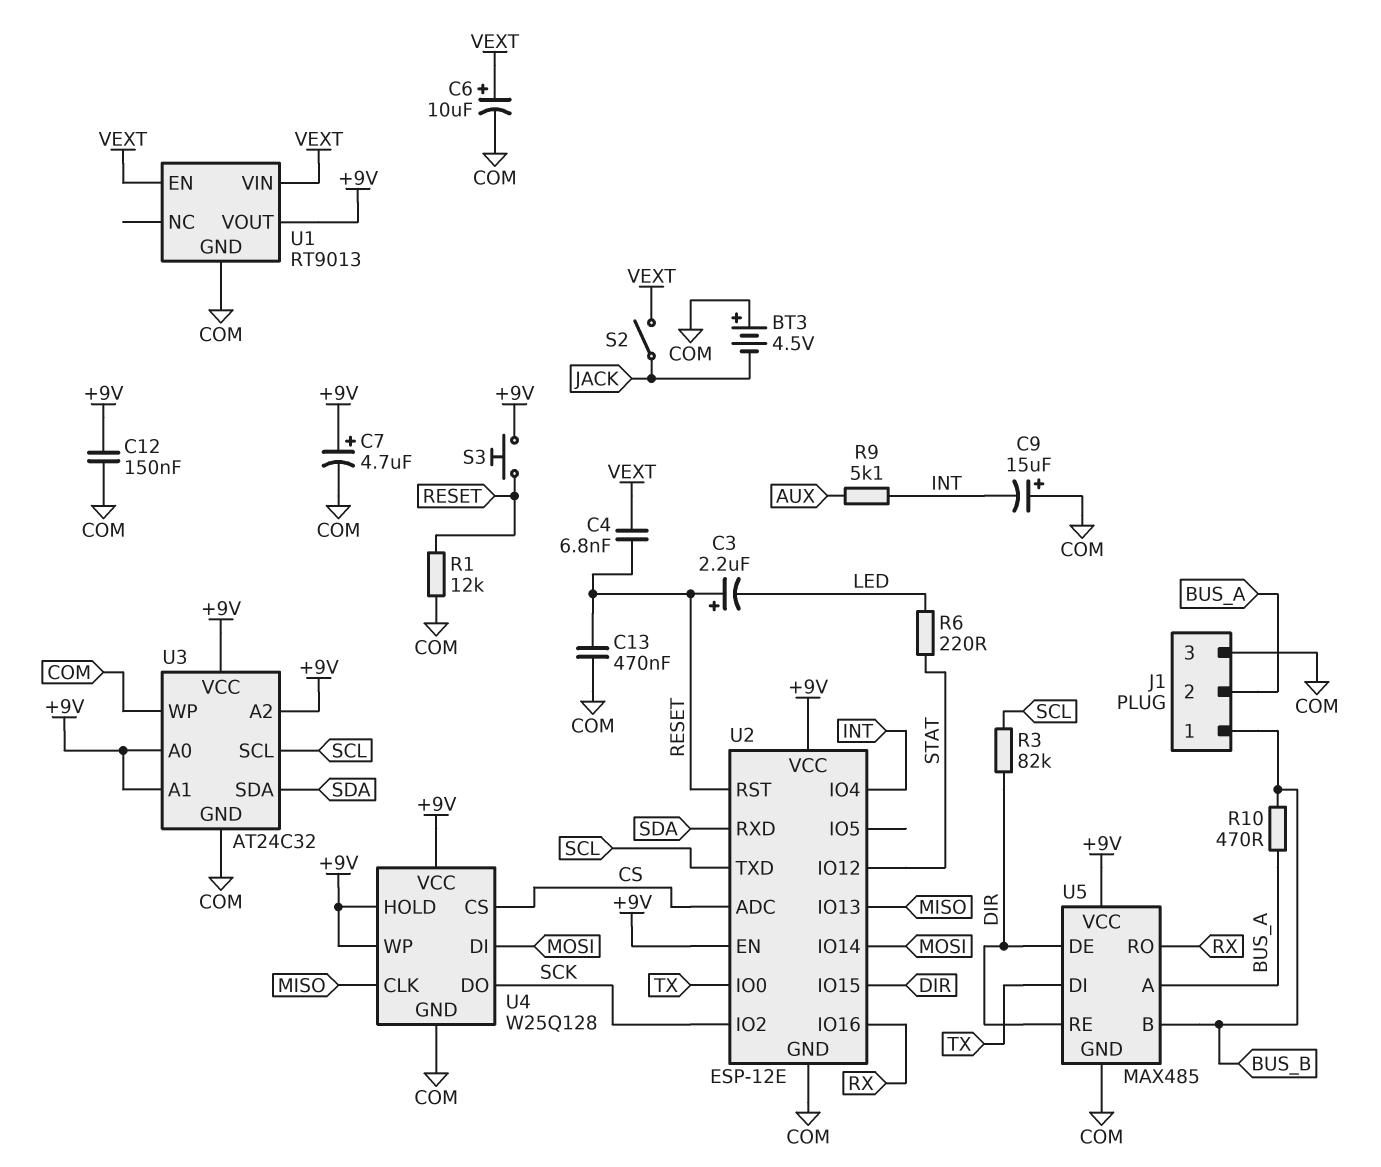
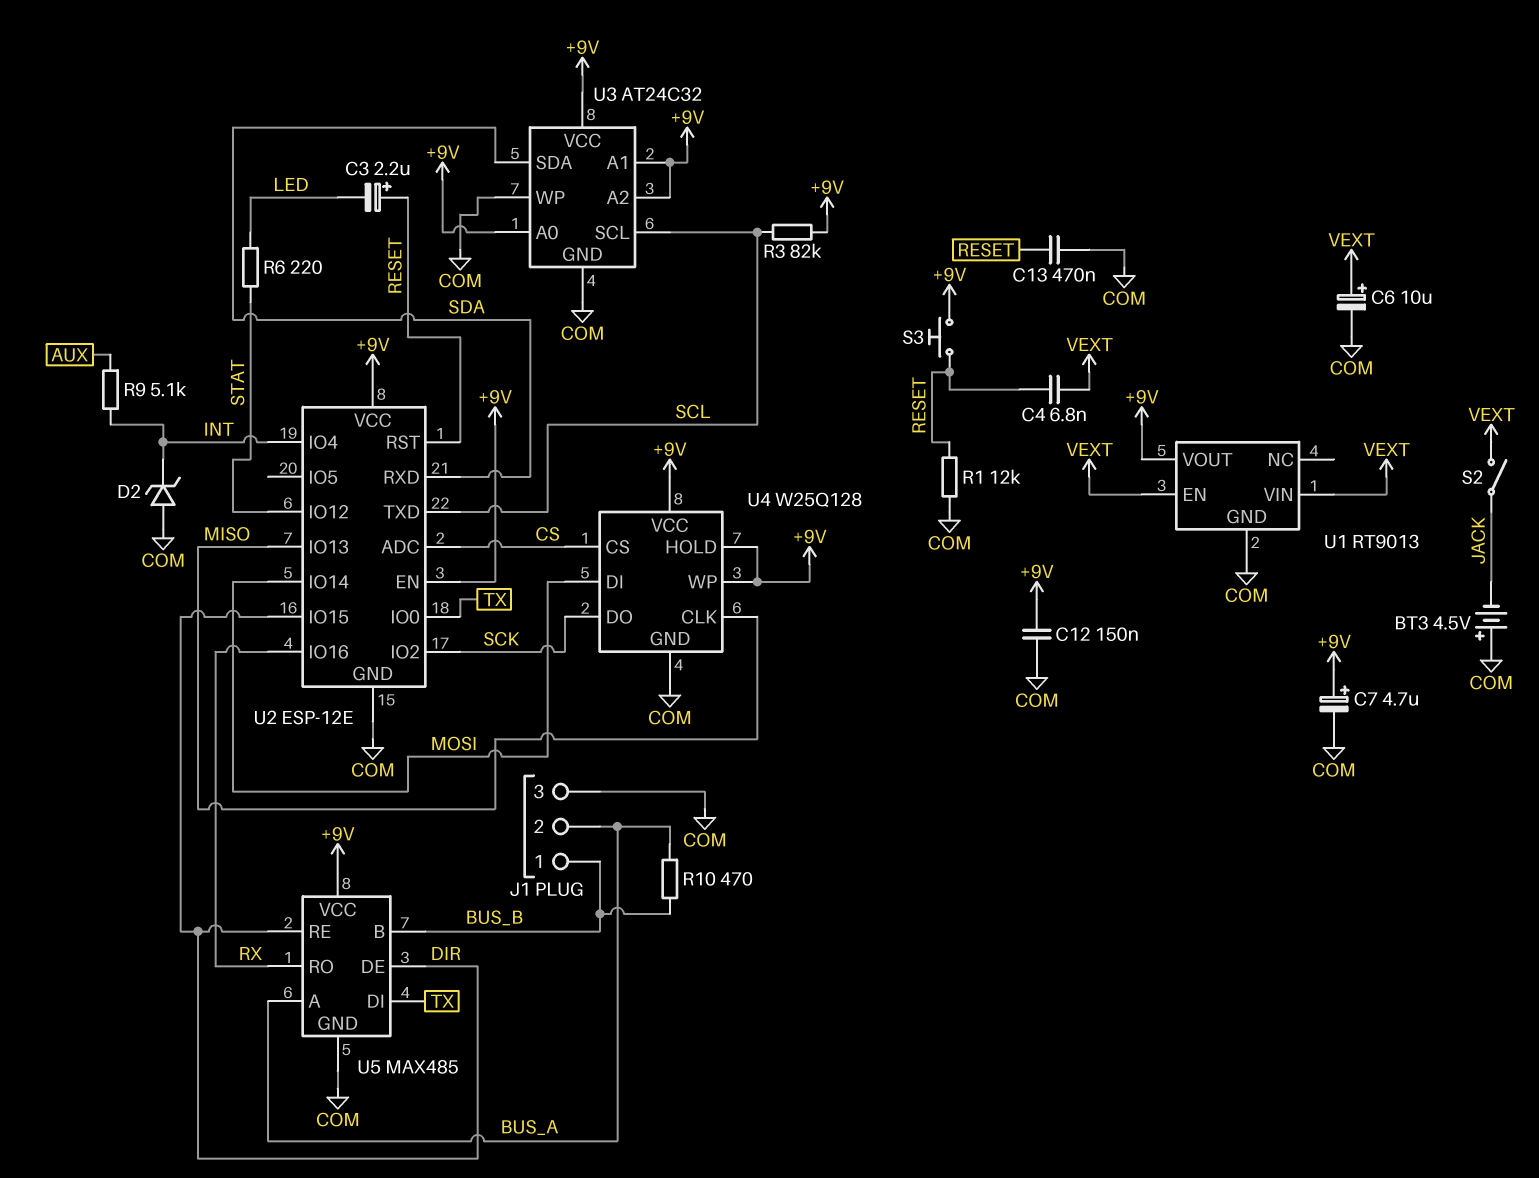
C9: 15uF (plus COM, minus INT) -> none
D2: none -> zener (A COM, K INT)
R3: 82k (DIR, SCL) -> 82k (+9V, SCL)

